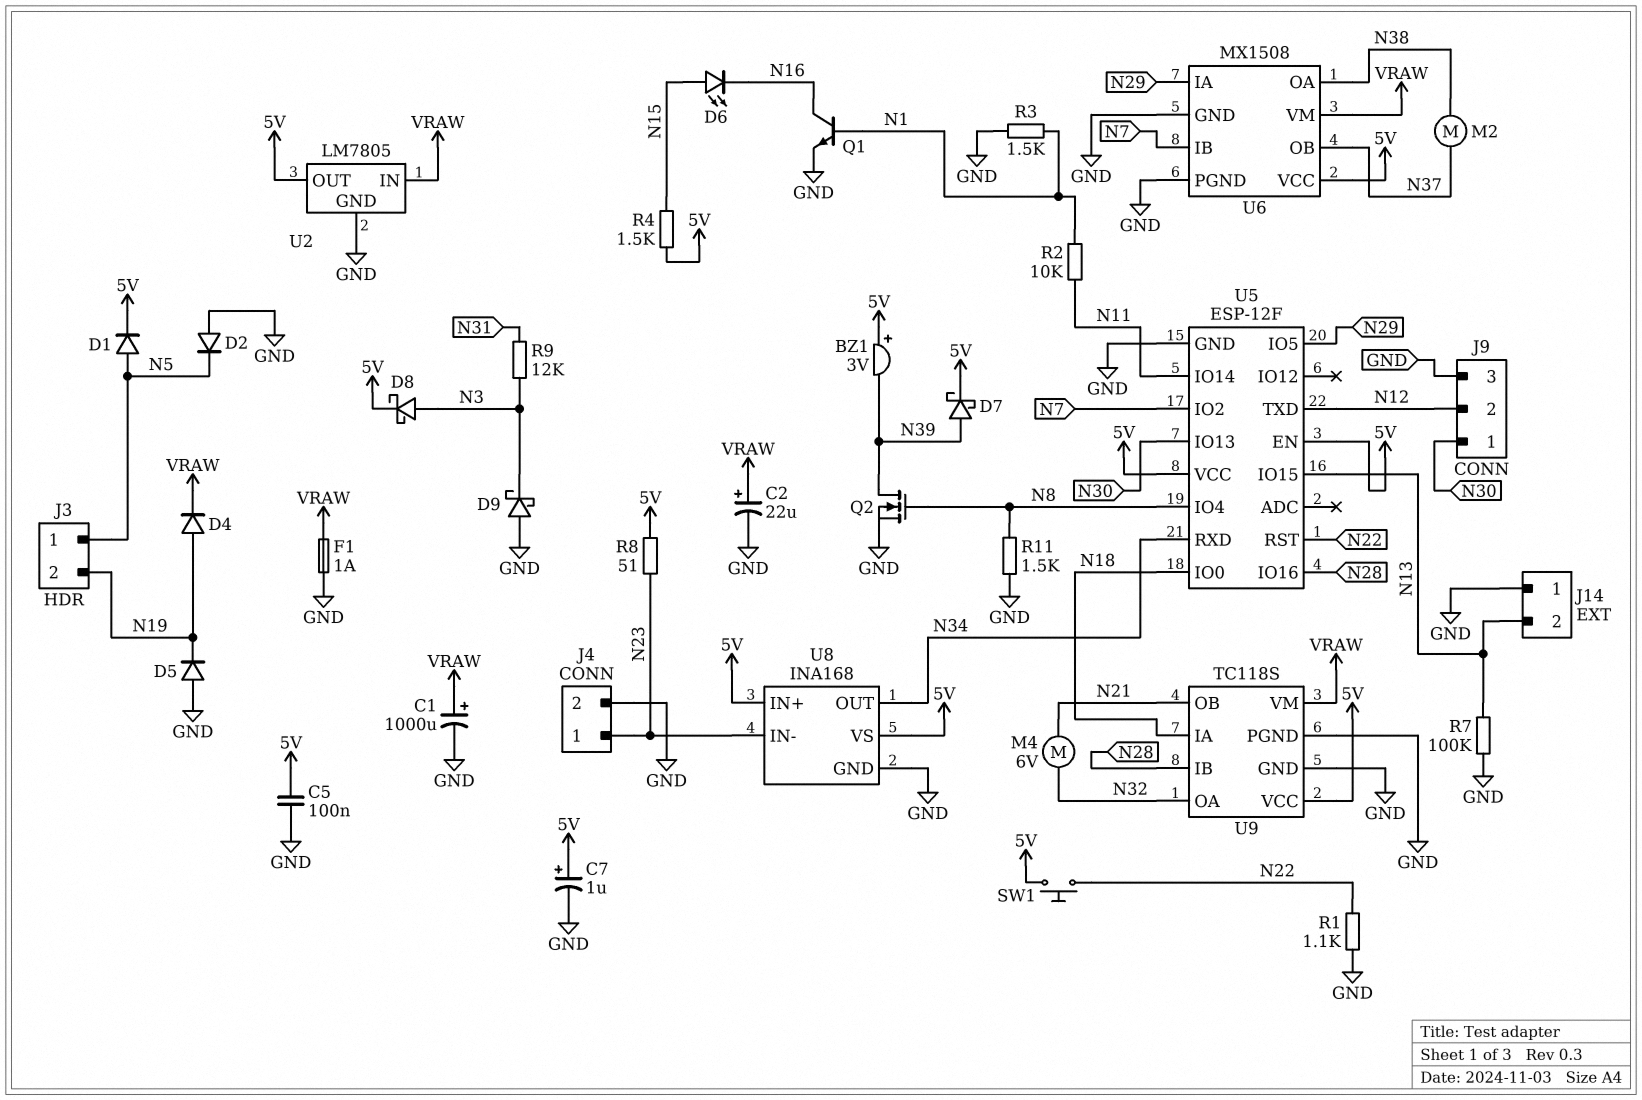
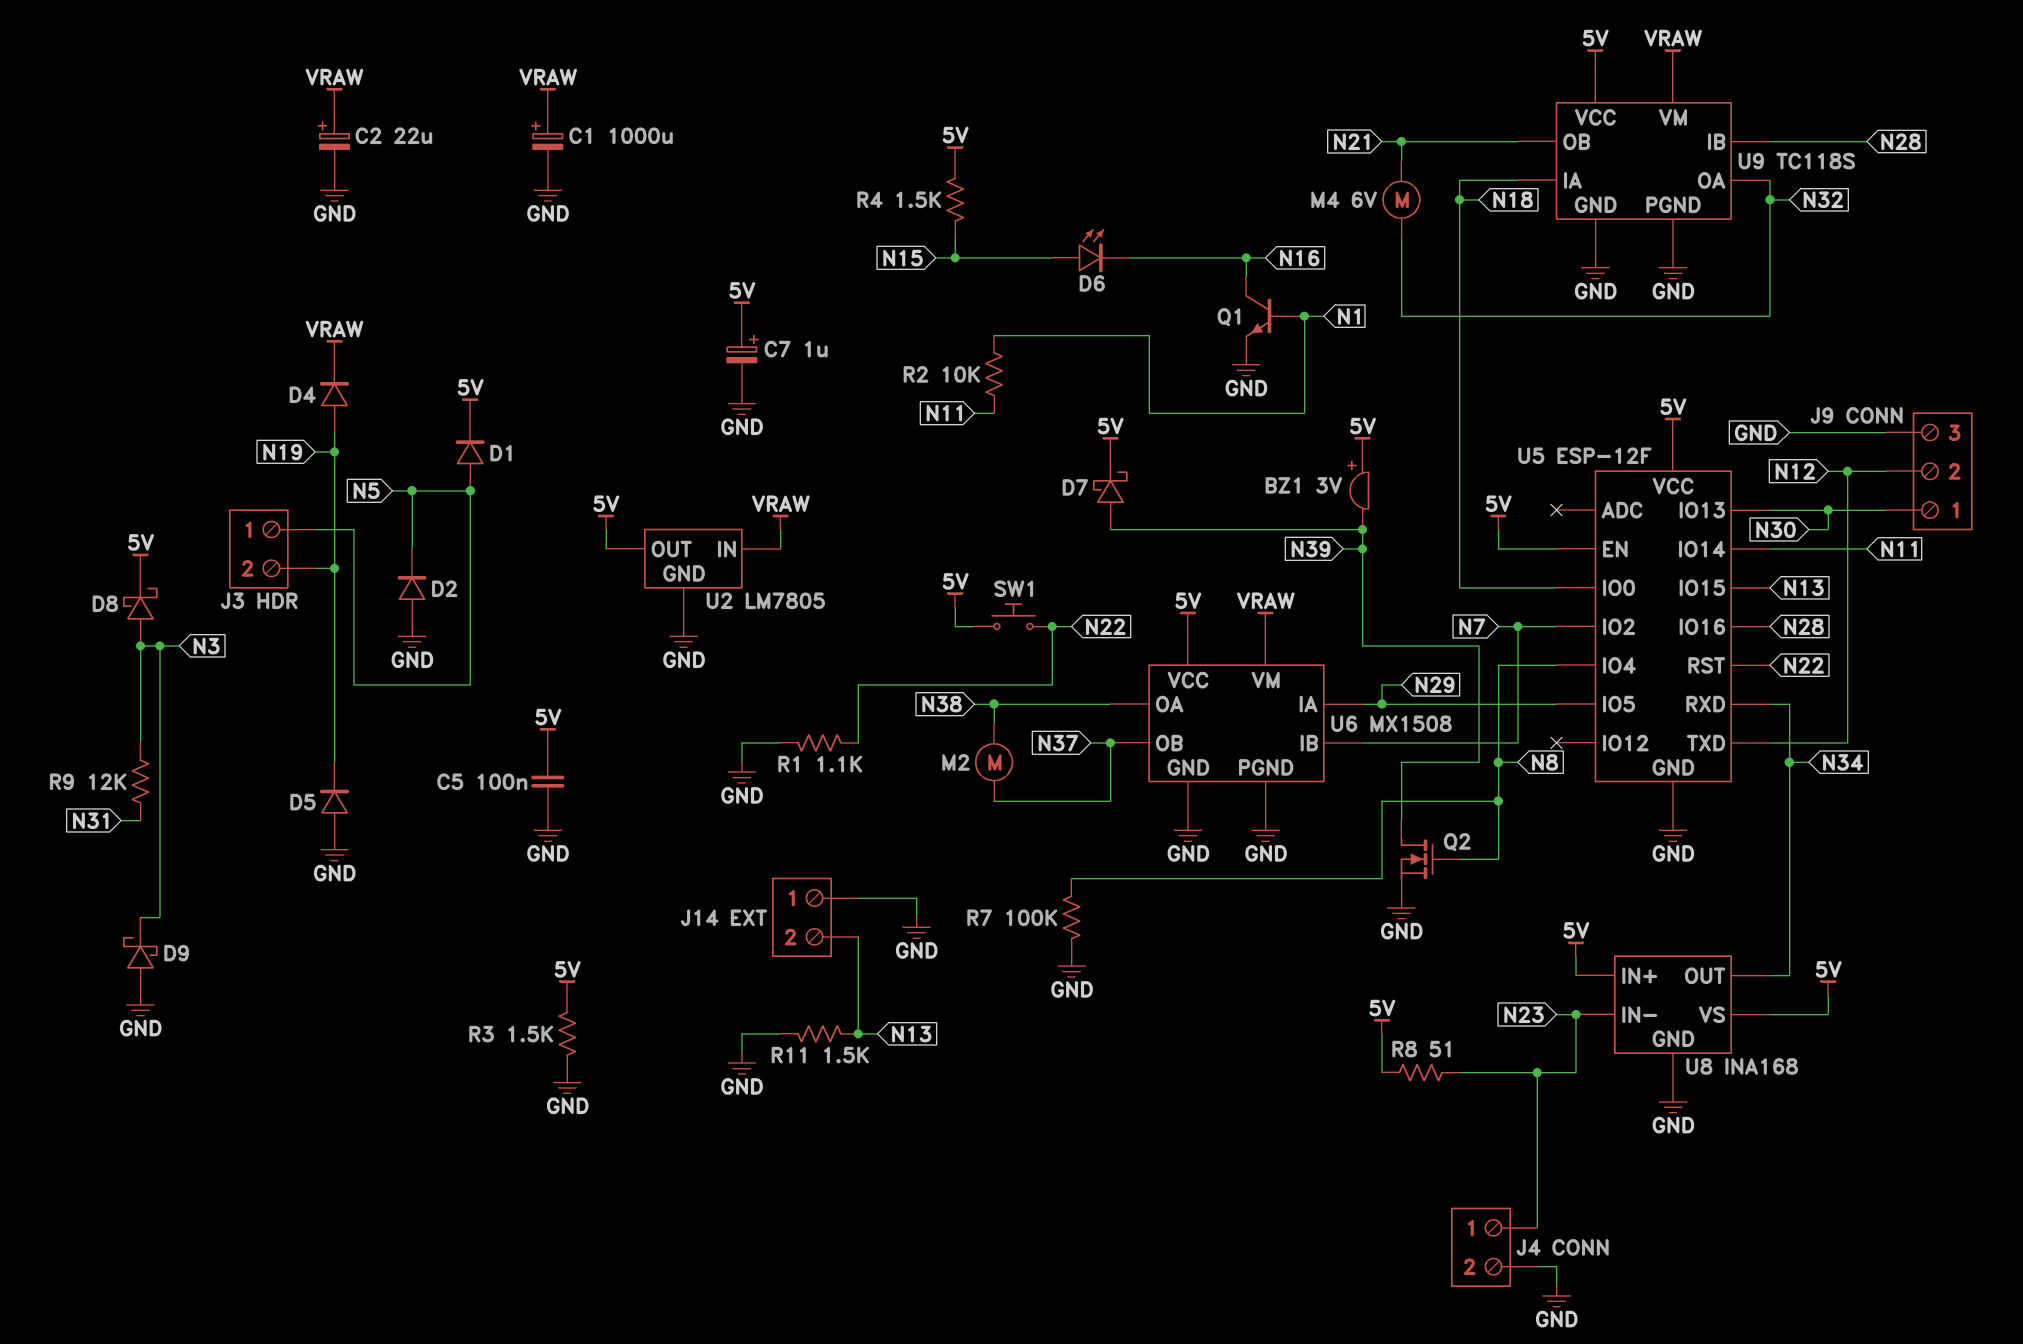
F1: 1A (GND, VRAW) -> none
R3: 1.5k (GND, N1) -> 1.5k (5V, GND)
R7: 100k (GND, N13) -> 100k (GND, N8)
R11: 1.5k (GND, N8) -> 1.5k (GND, N13)

